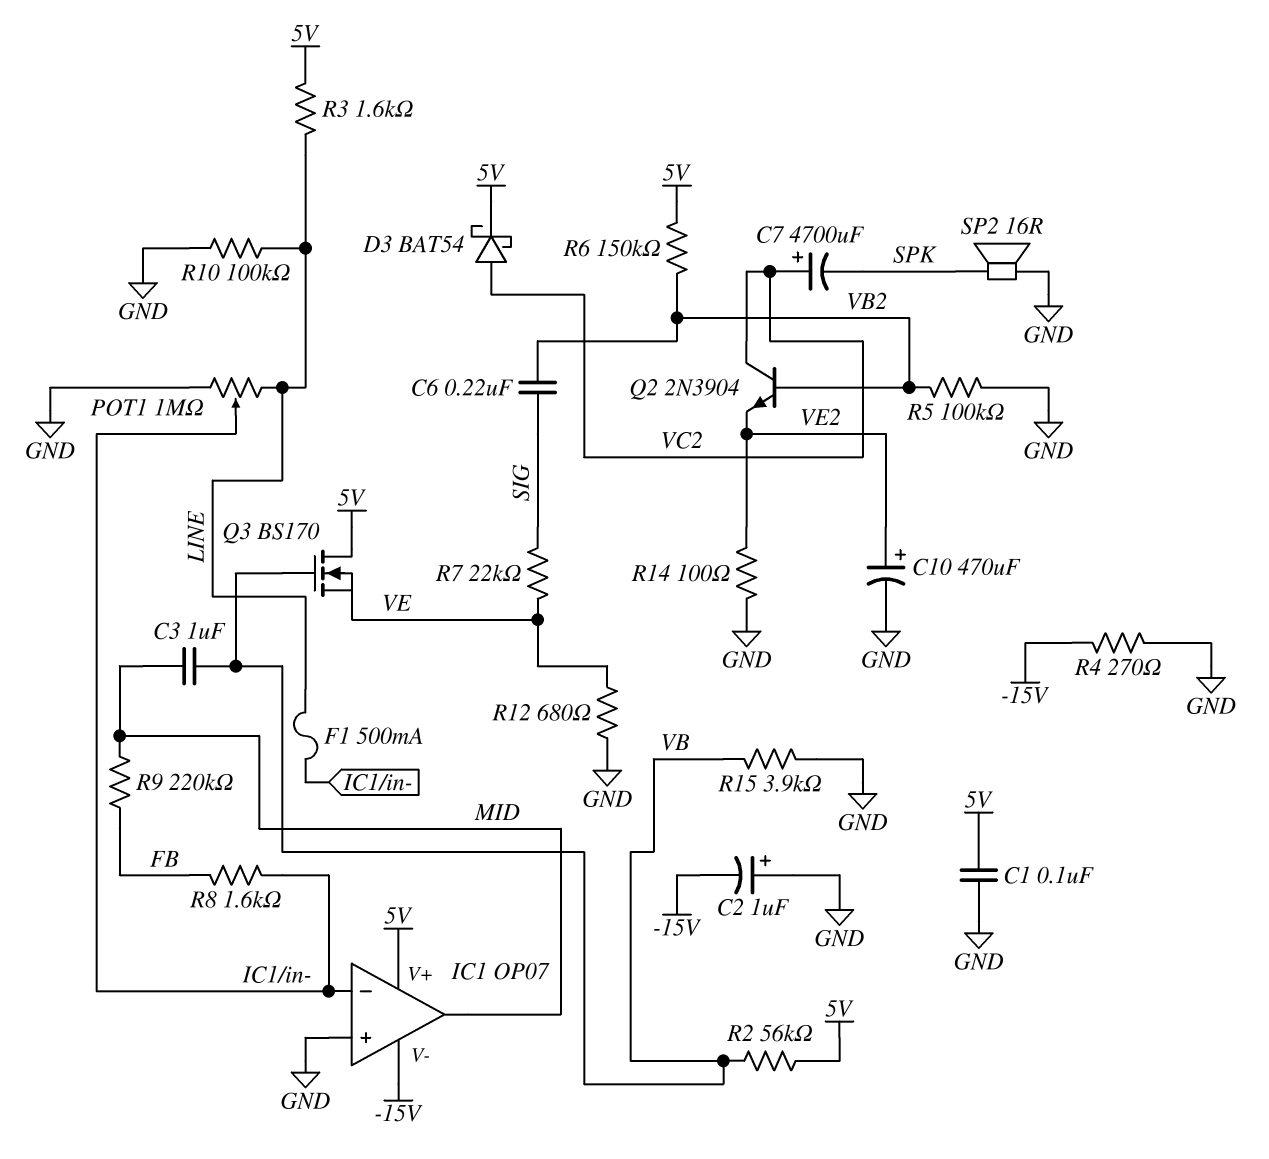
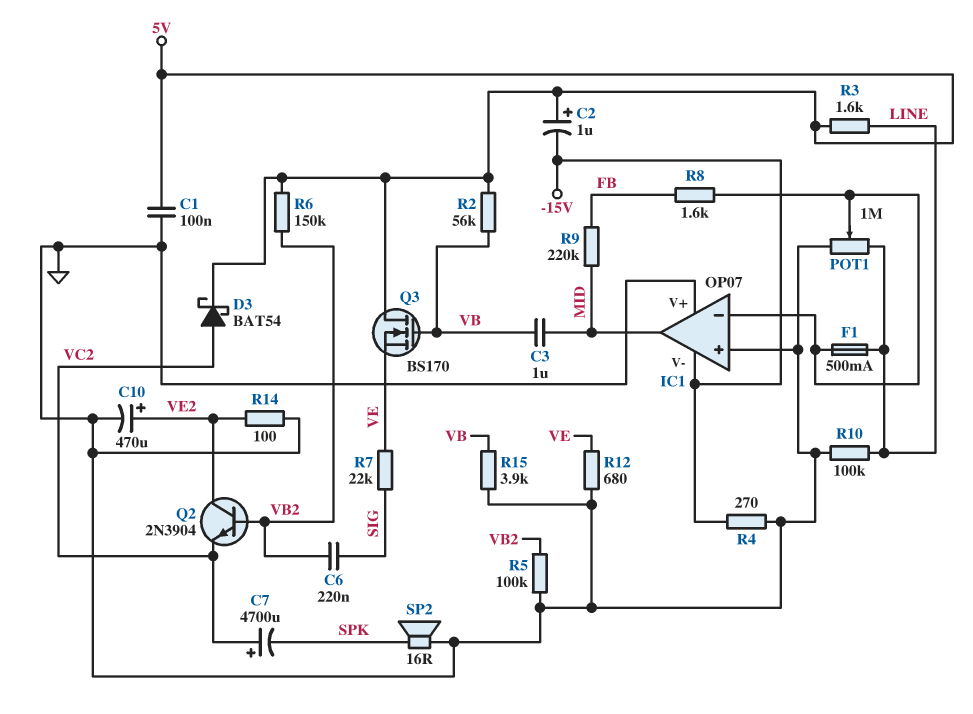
C2: 1uF (plus GND, minus -15V) -> 1uF (plus 5V, minus -15V)
IC1 pin V+: 5V -> GND
Q2: NPN 2N3904 (B VB2, C VC2, E VE2) -> NPN 2N3904 (B VB2, C VE2, E VC2)

